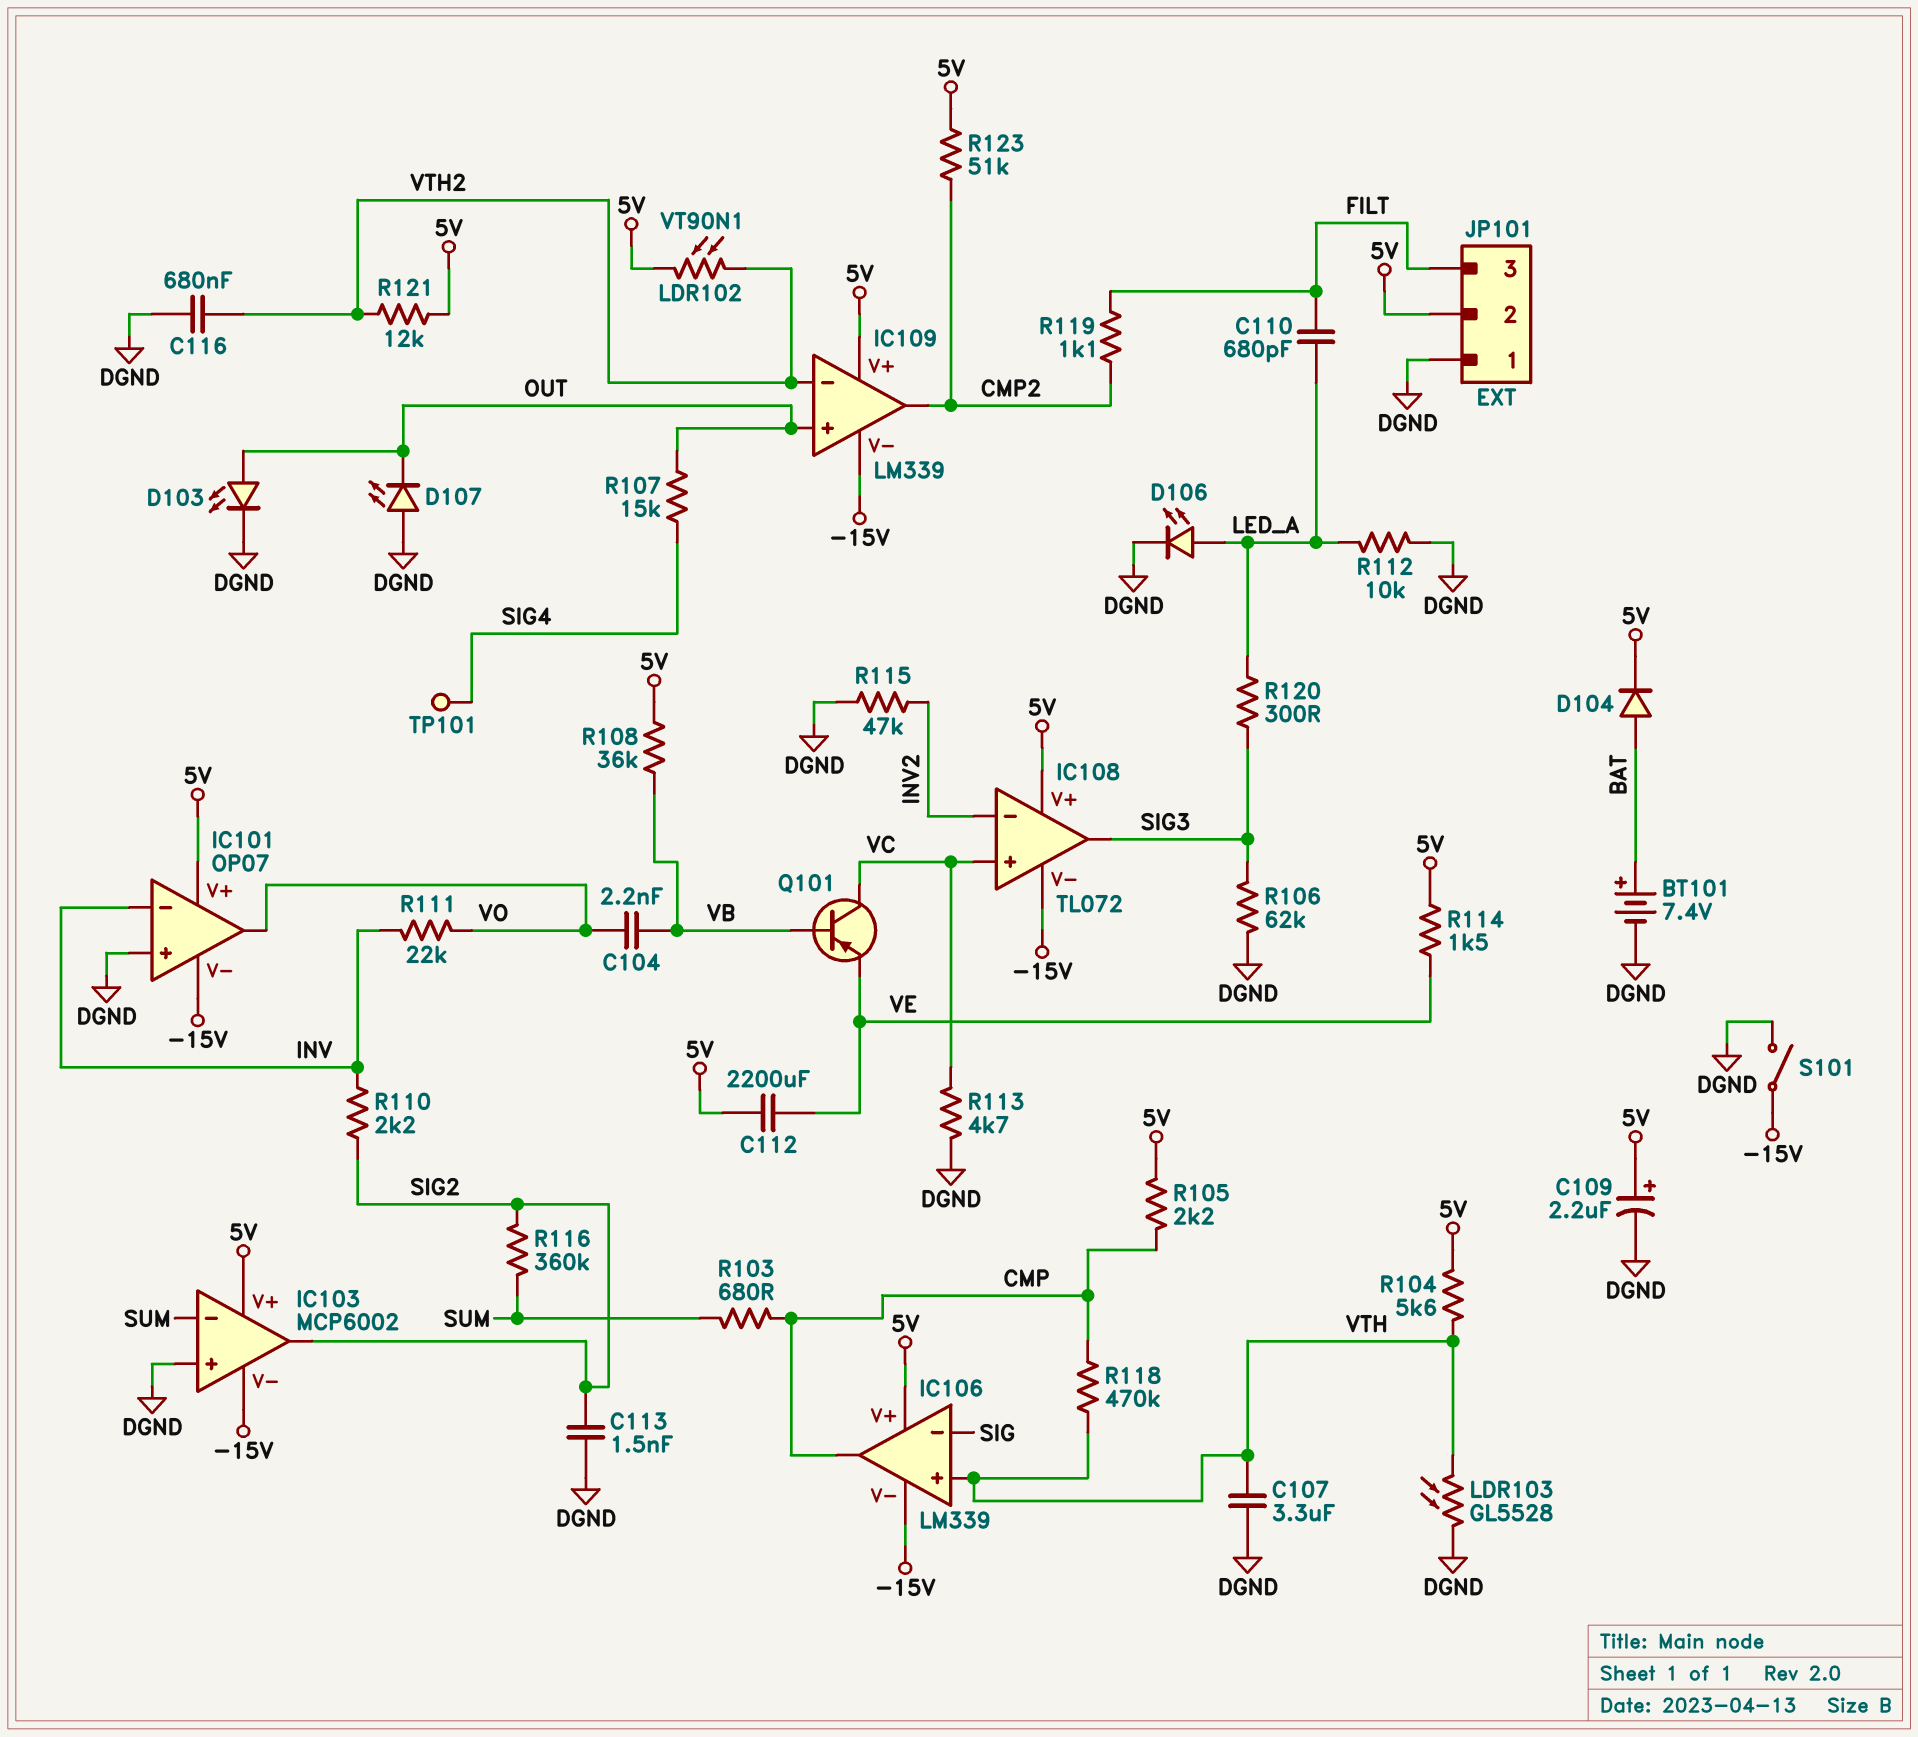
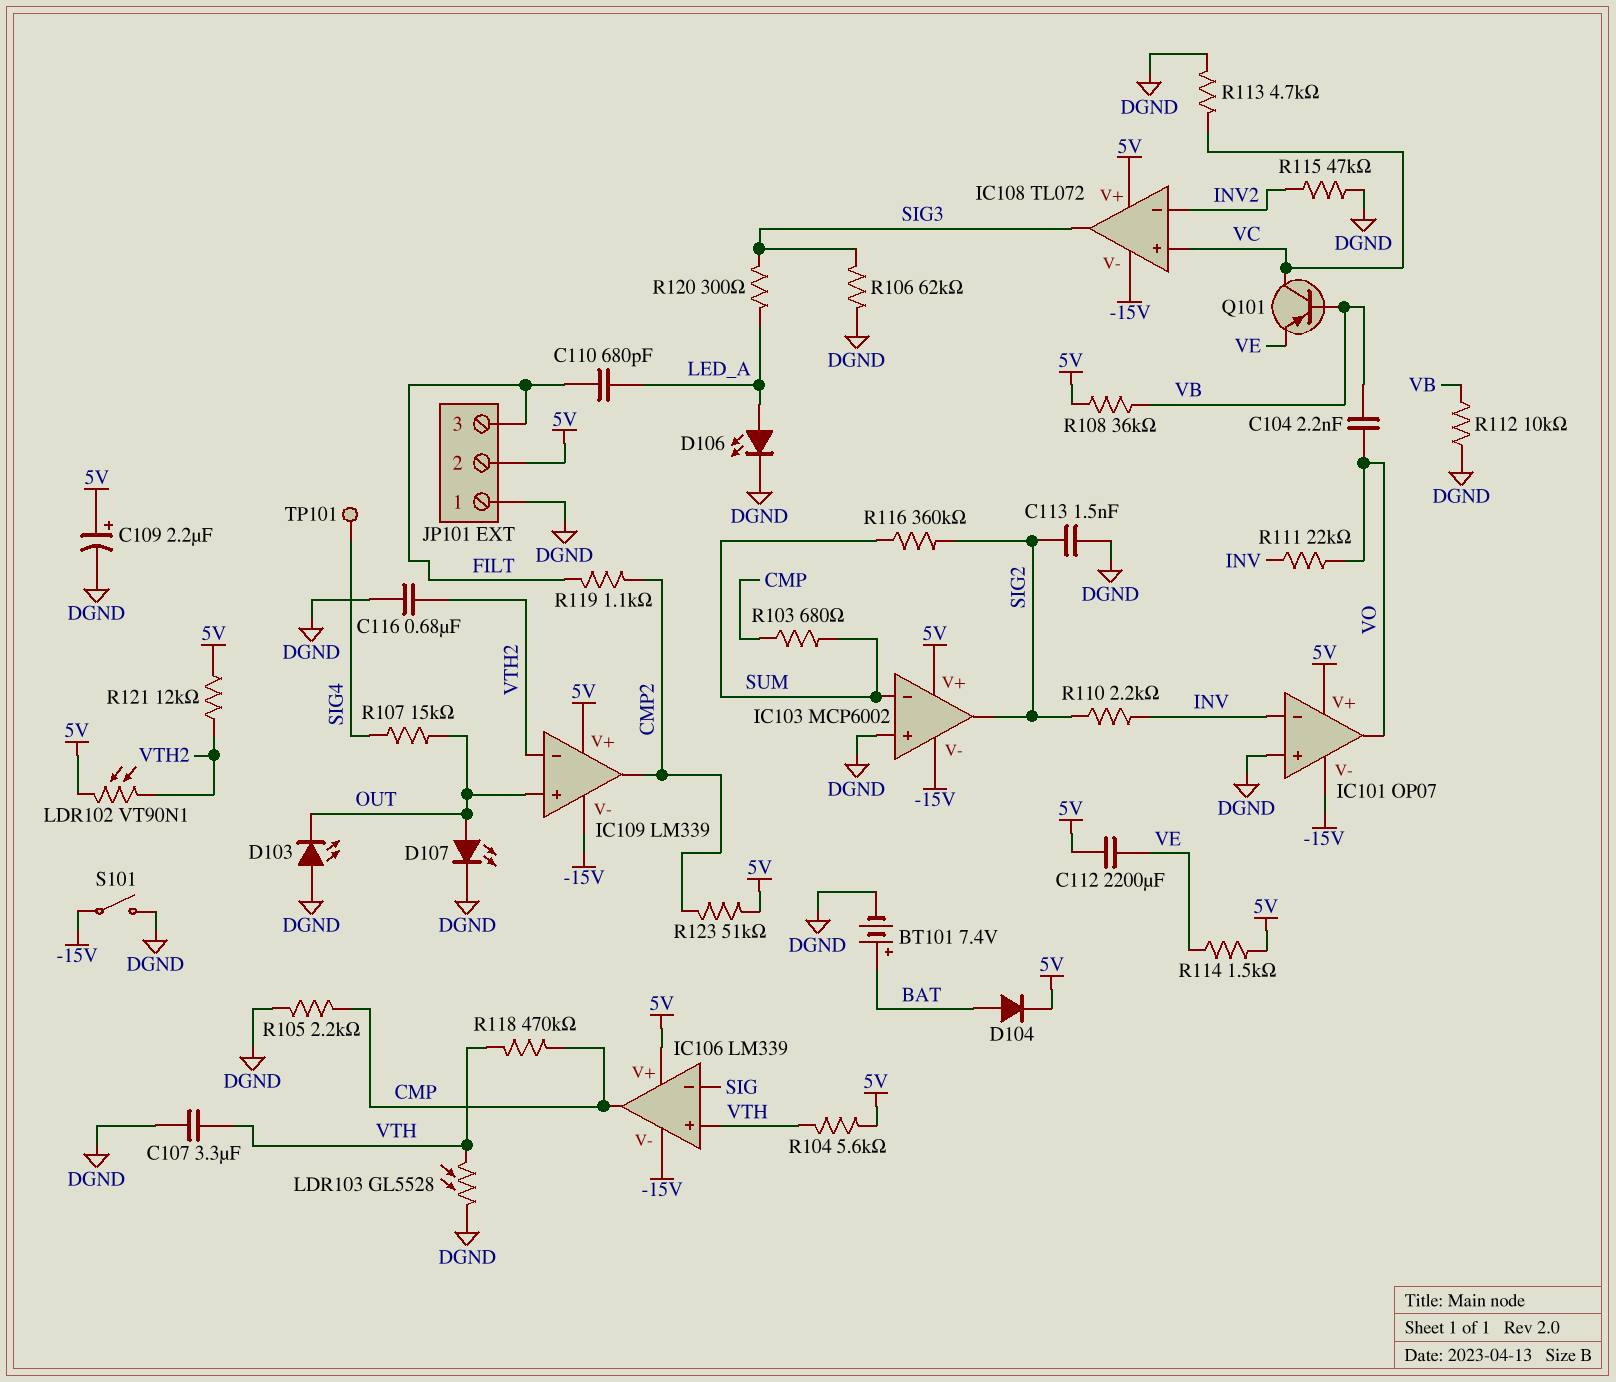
D103: LED (A OUT, K DGND) -> LED (A DGND, K OUT)
D107: LED (A DGND, K OUT) -> LED (A OUT, K DGND)
R105: 2.2k (5V, CMP) -> 2.2k (CMP, DGND)
R112: 10k (DGND, LED_A) -> 10k (DGND, VB)

